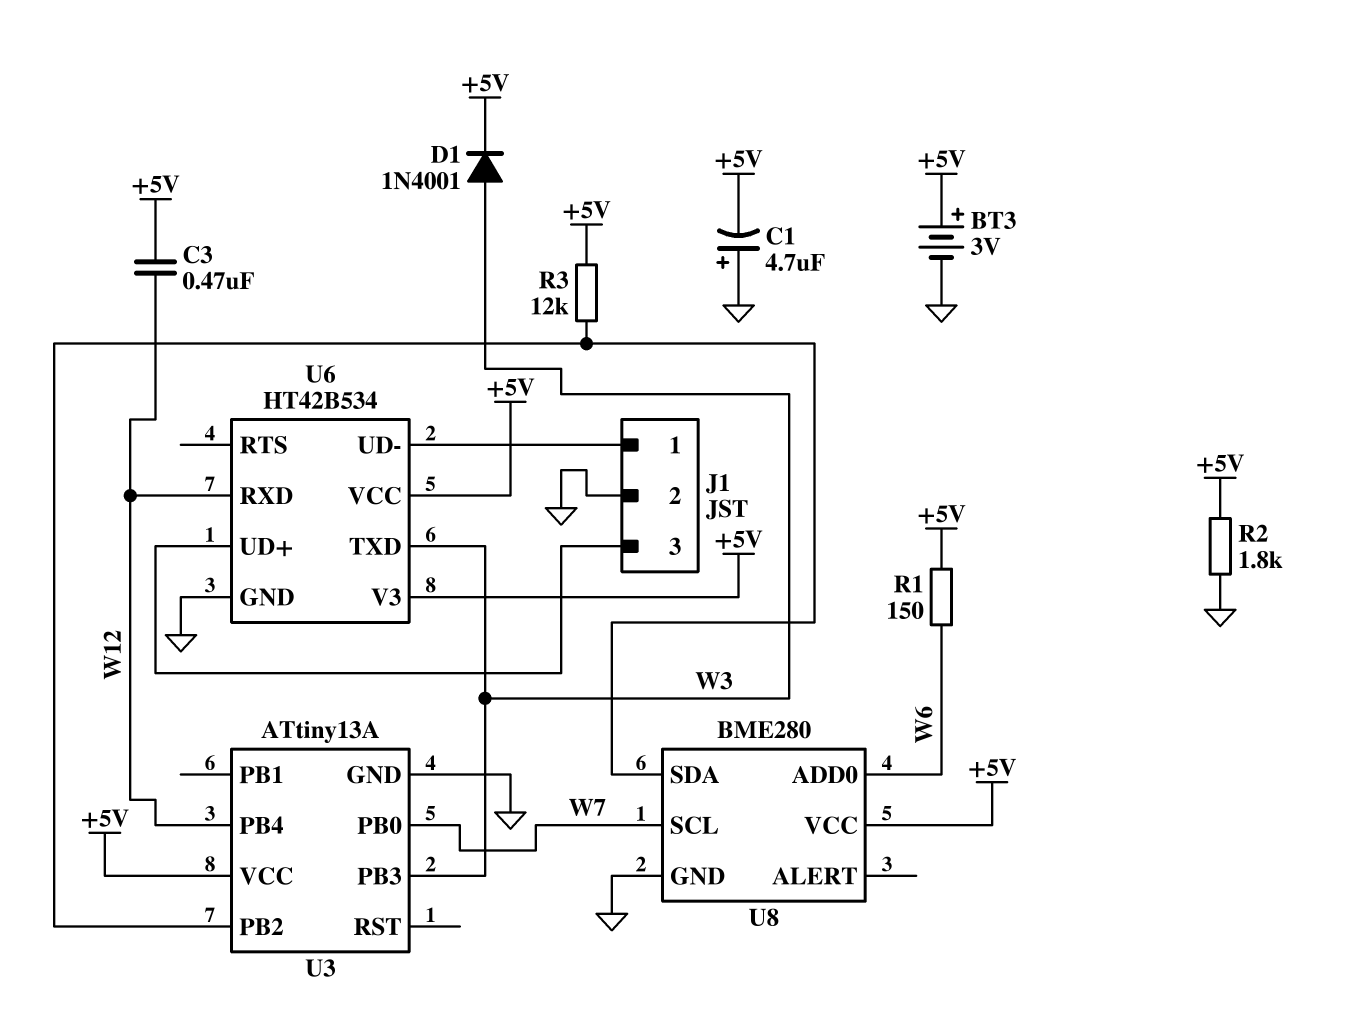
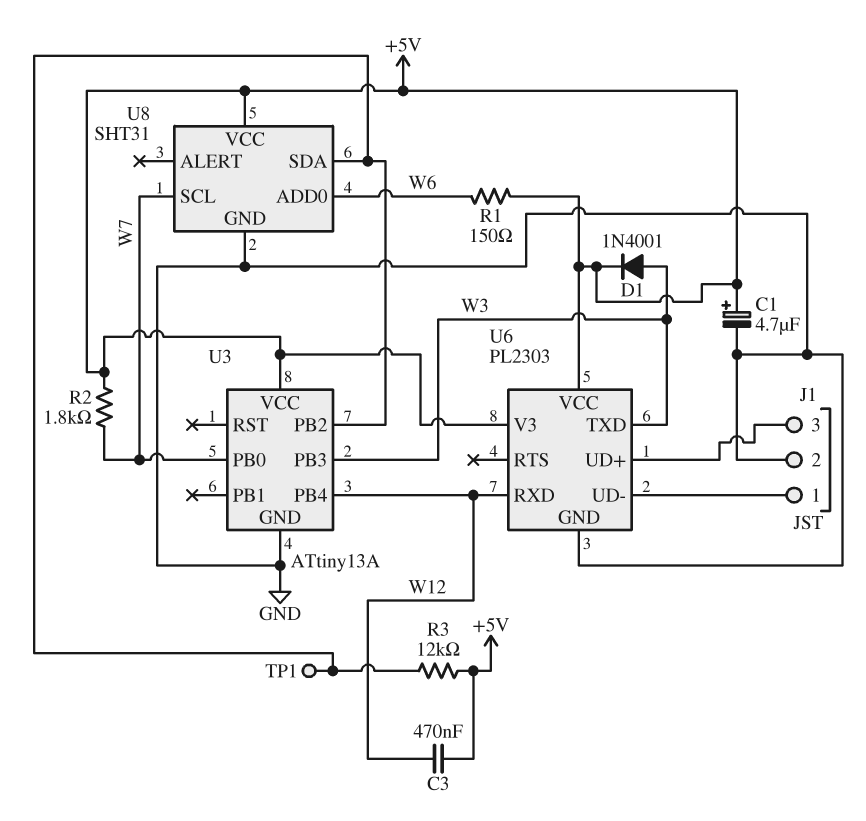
BT3: 3V (plus +5V, minus GND) -> none
C1: 4.7uF (plus GND, minus +5V) -> 4.7uF (plus +5V, minus GND)
R2: 1.8k (+5V, GND) -> 1.8k (+5V, W7)
TP1: none -> test point (U3/PB2)
U6: HT42B534 -> PL2303
U8: BME280 -> SHT31

